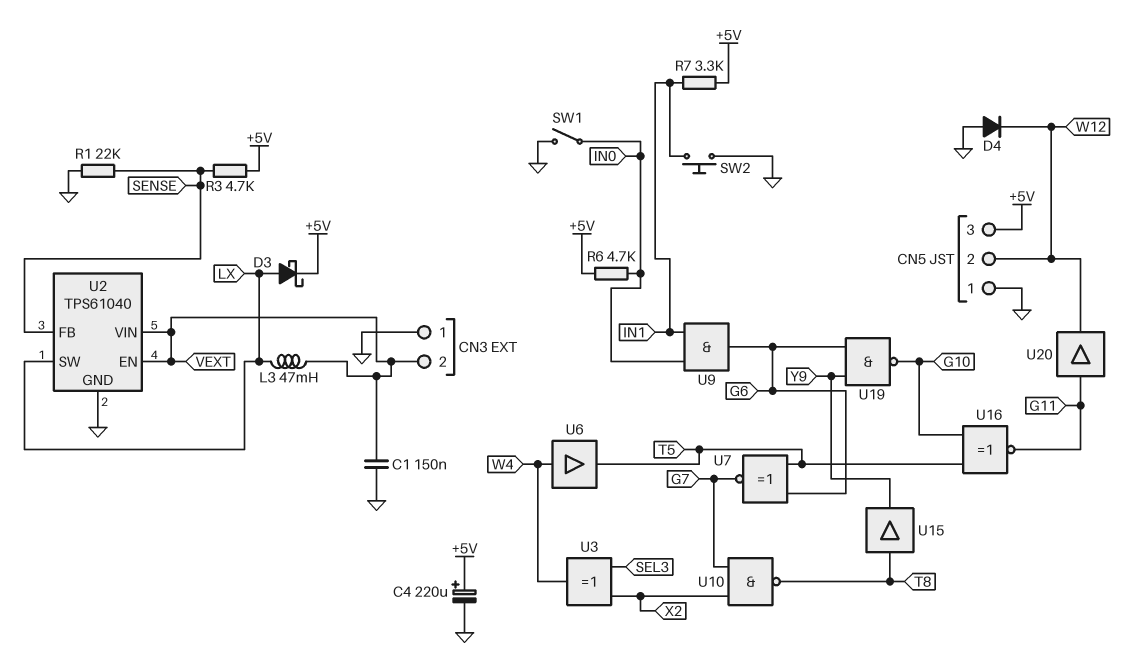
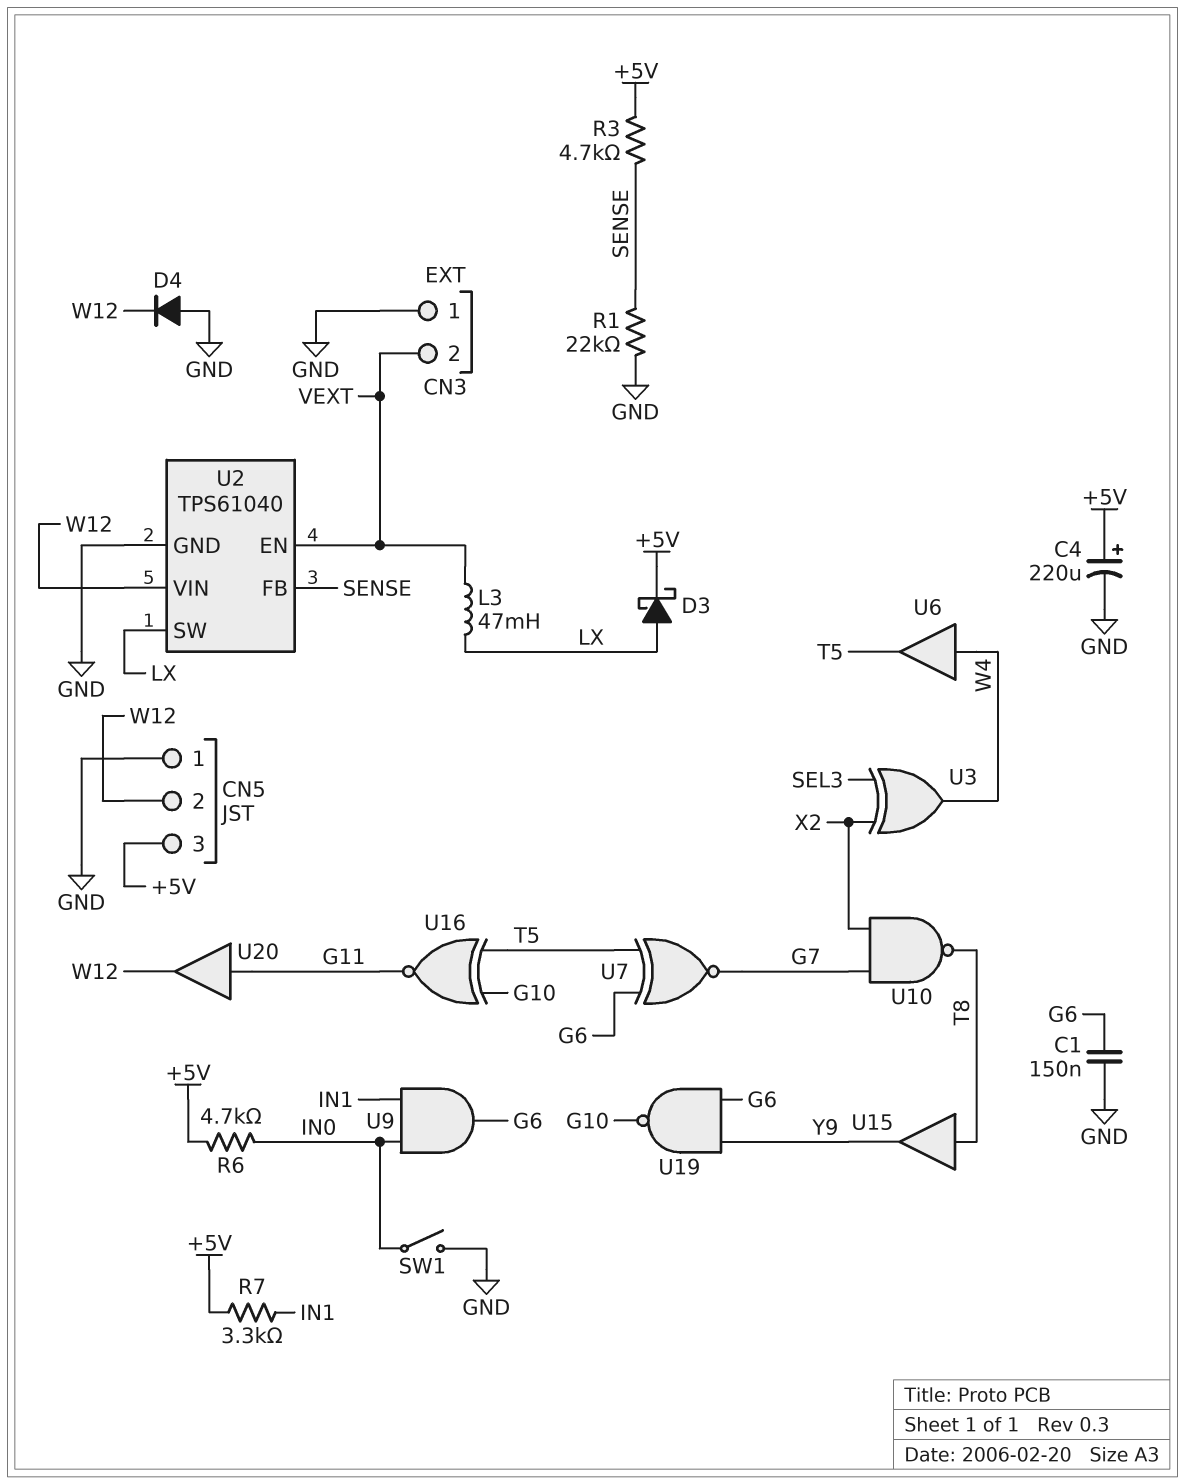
C1: 150nF (GND, VEXT) -> 150nF (G6, GND)
SW2: button (GND, IN1) -> none
U2 pin VIN: VEXT -> W12

